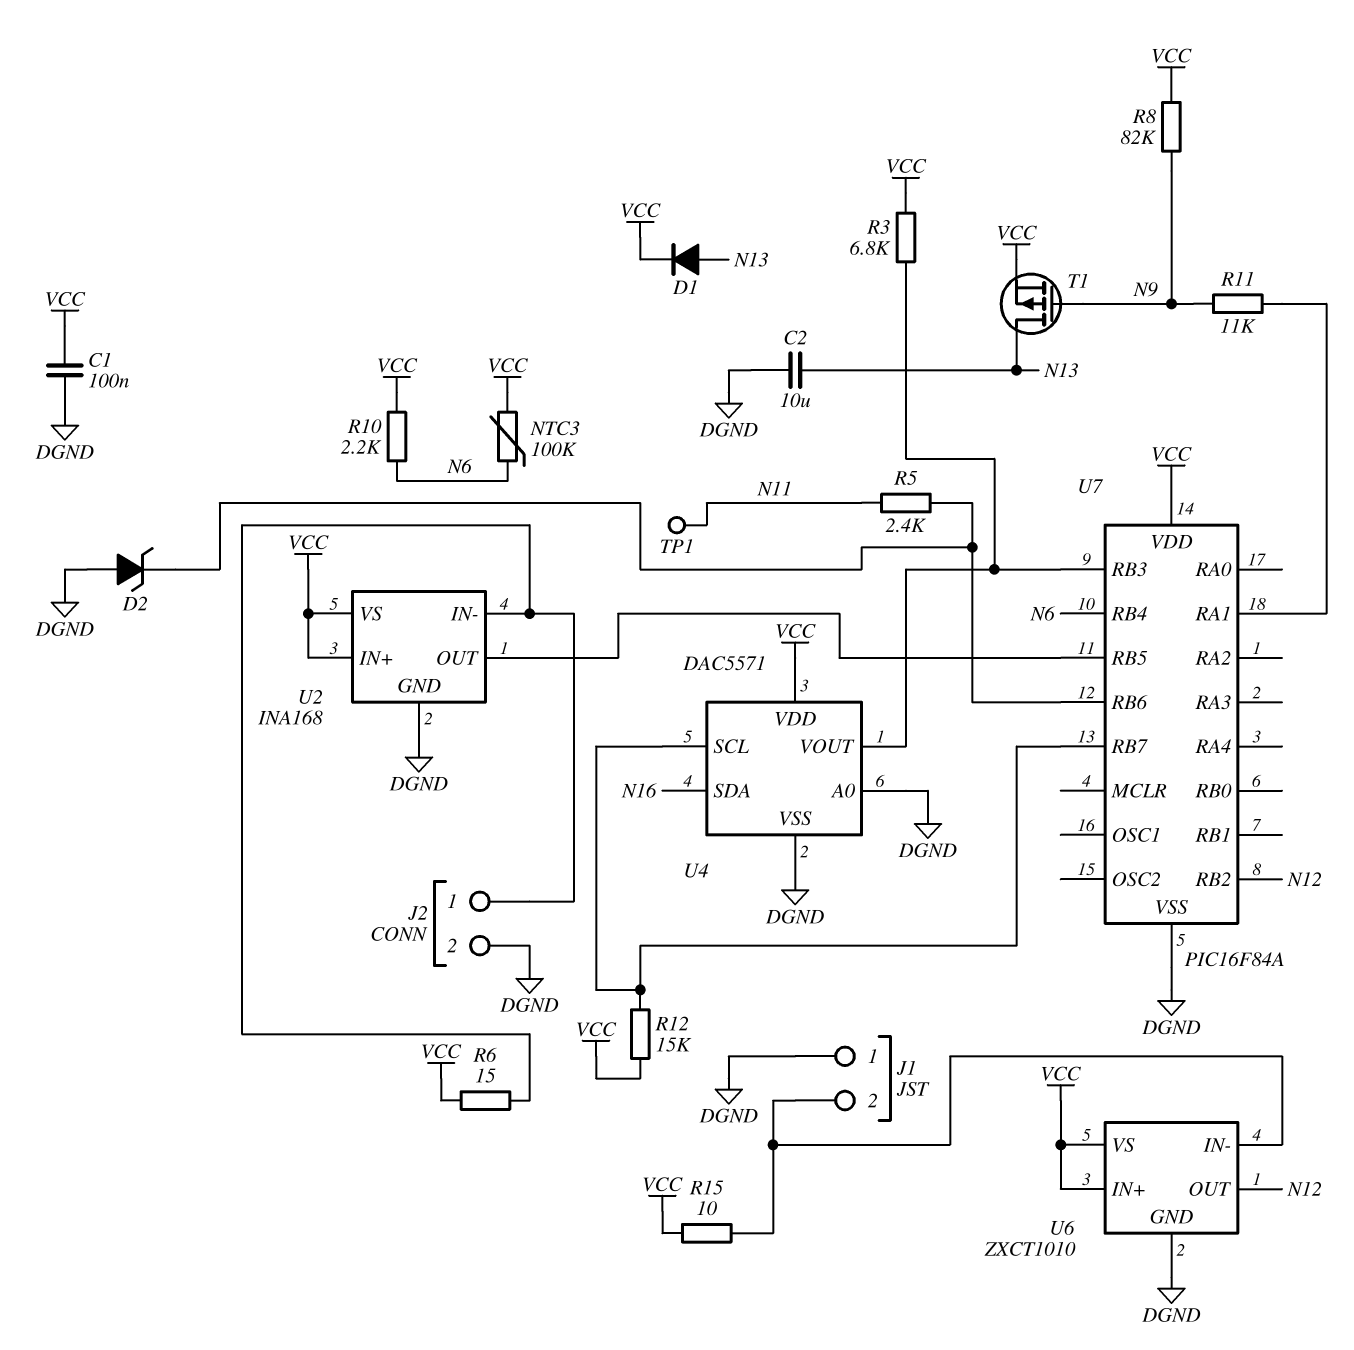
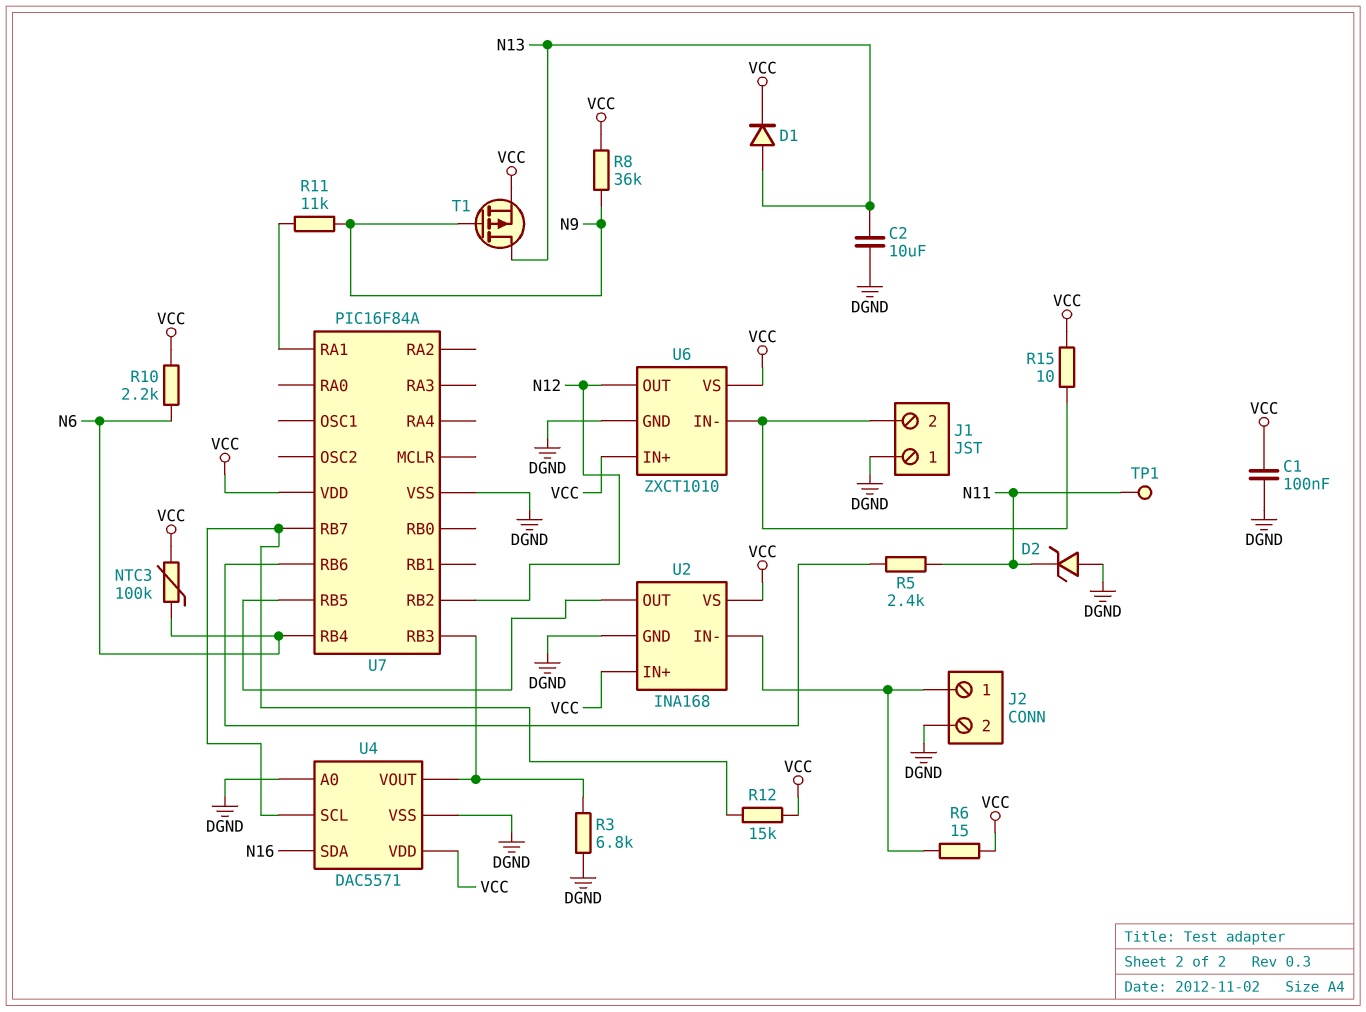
D2: zener (A DGND, K U7/RB6) -> zener (A DGND, K N11)
R3: 6.8k (U4/VOUT, VCC) -> 6.8k (DGND, U4/VOUT)
R8: 82k (N9, VCC) -> 36k (N9, VCC)

